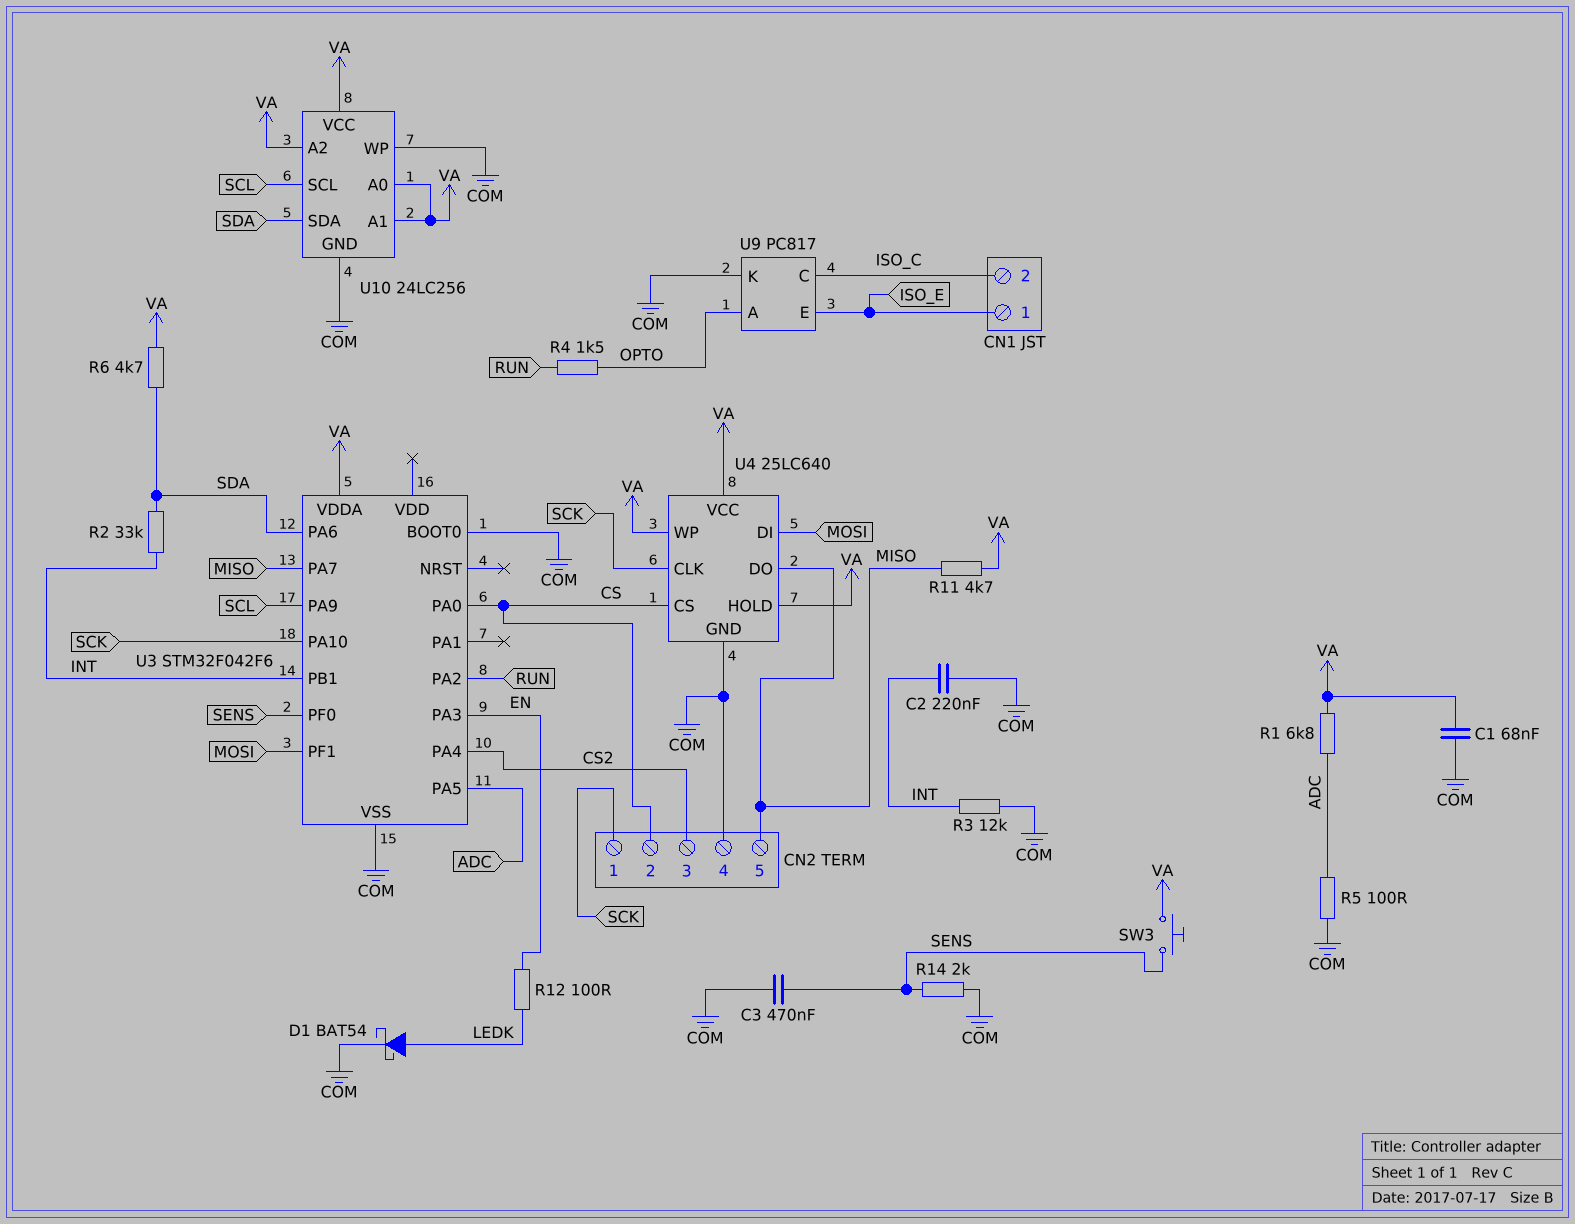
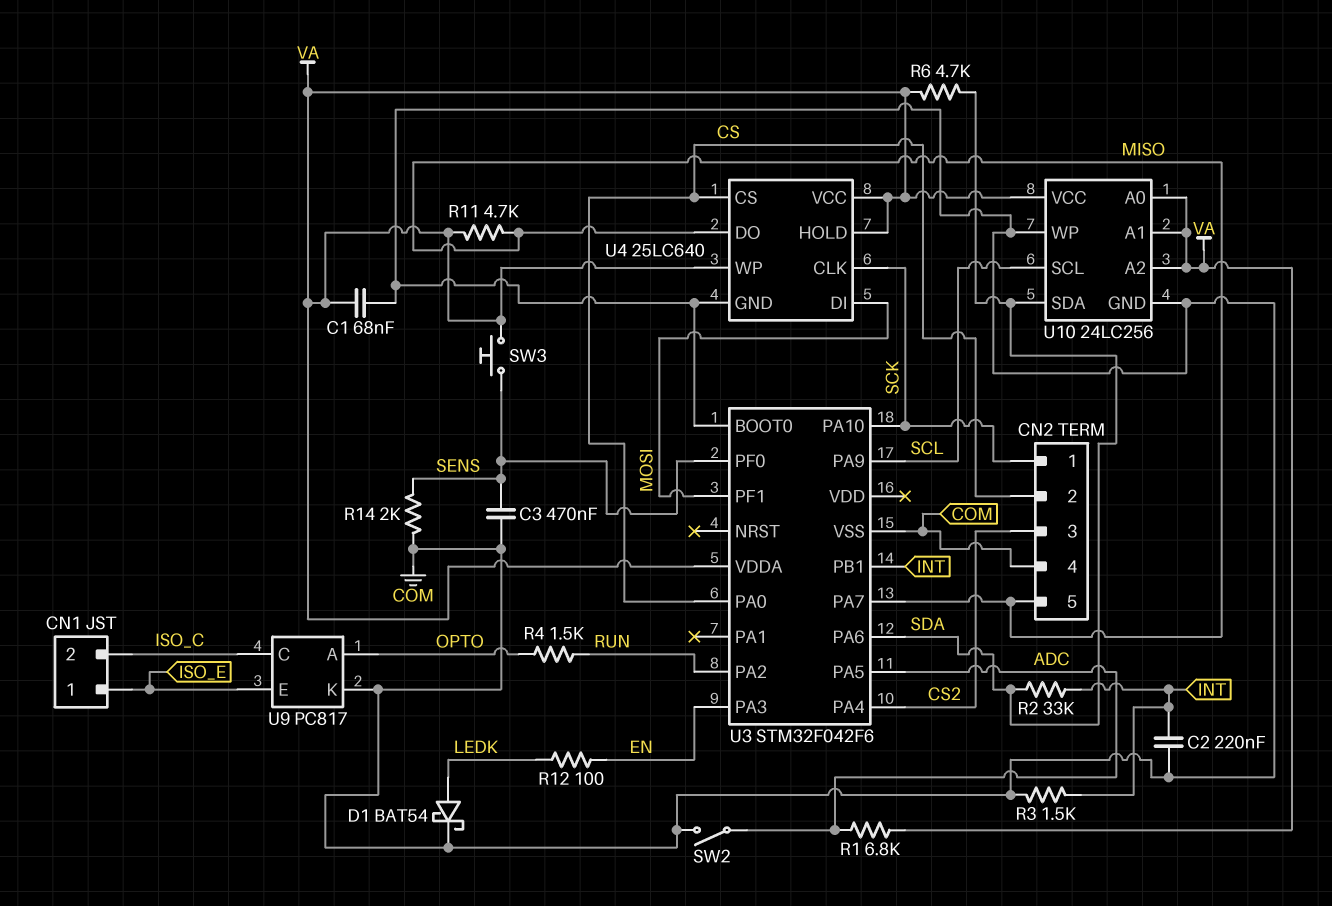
R3: 12k (COM, INT) -> 1.5k (COM, INT)
R5: 100 (ADC, COM) -> none
SW2: none -> switch (ADC, COM)

